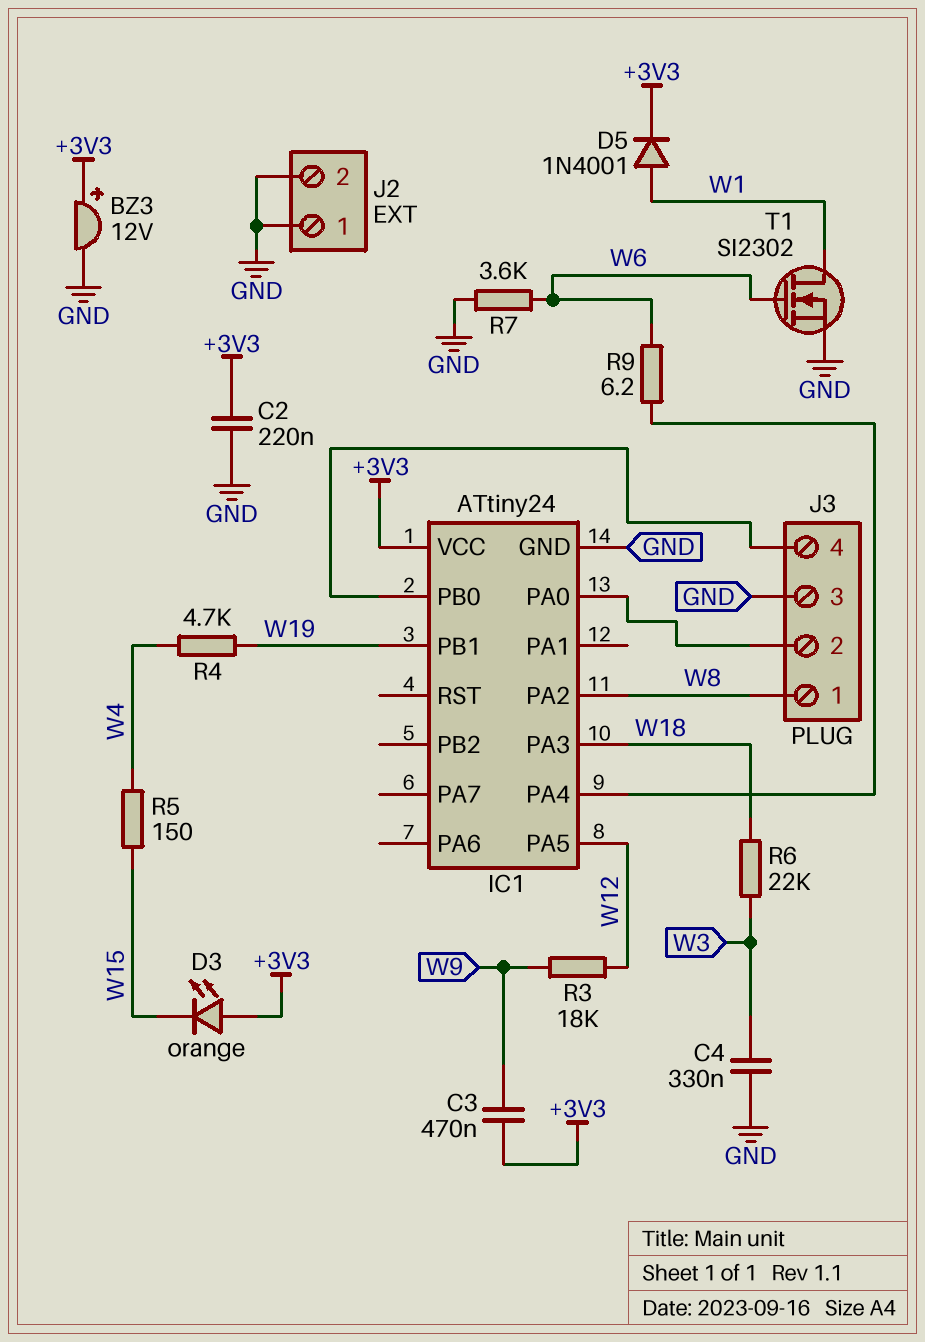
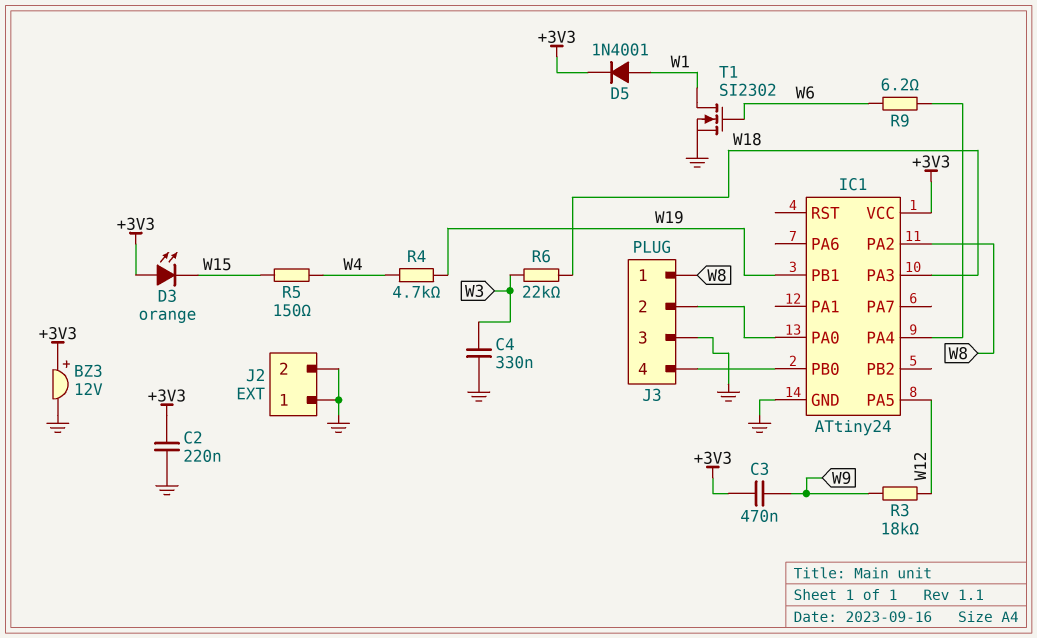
R7: 3.6k (GND, W6) -> none

